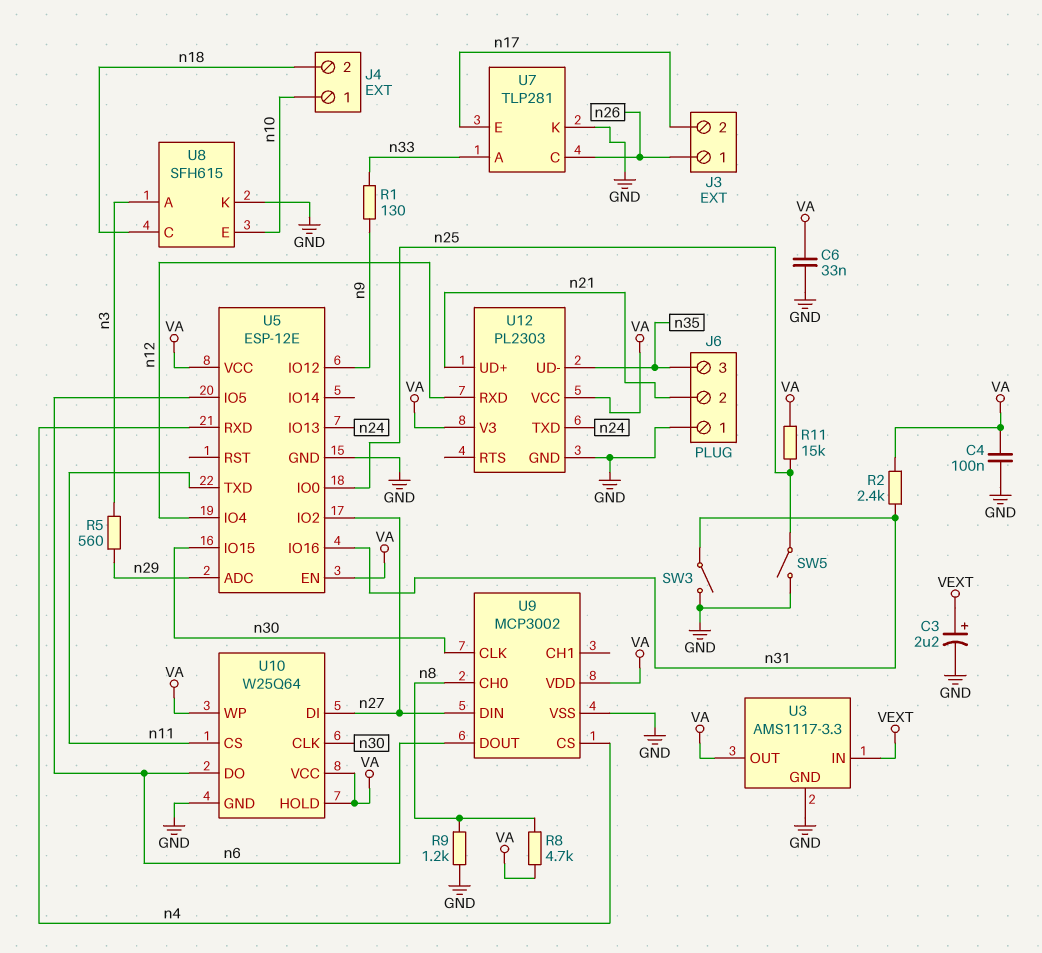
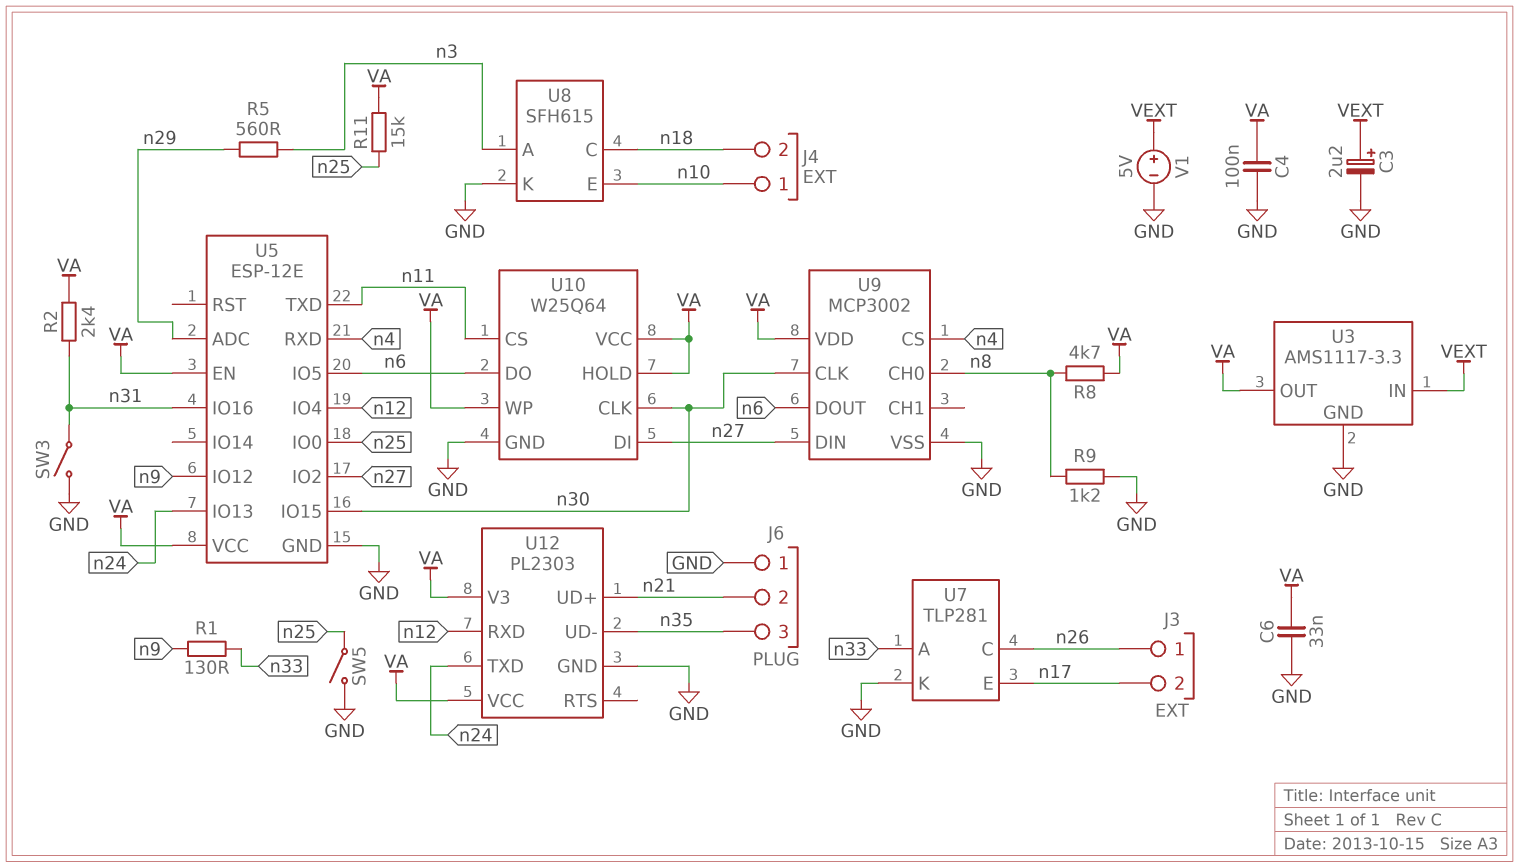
V1: none -> 5V (plus VEXT, minus GND)

